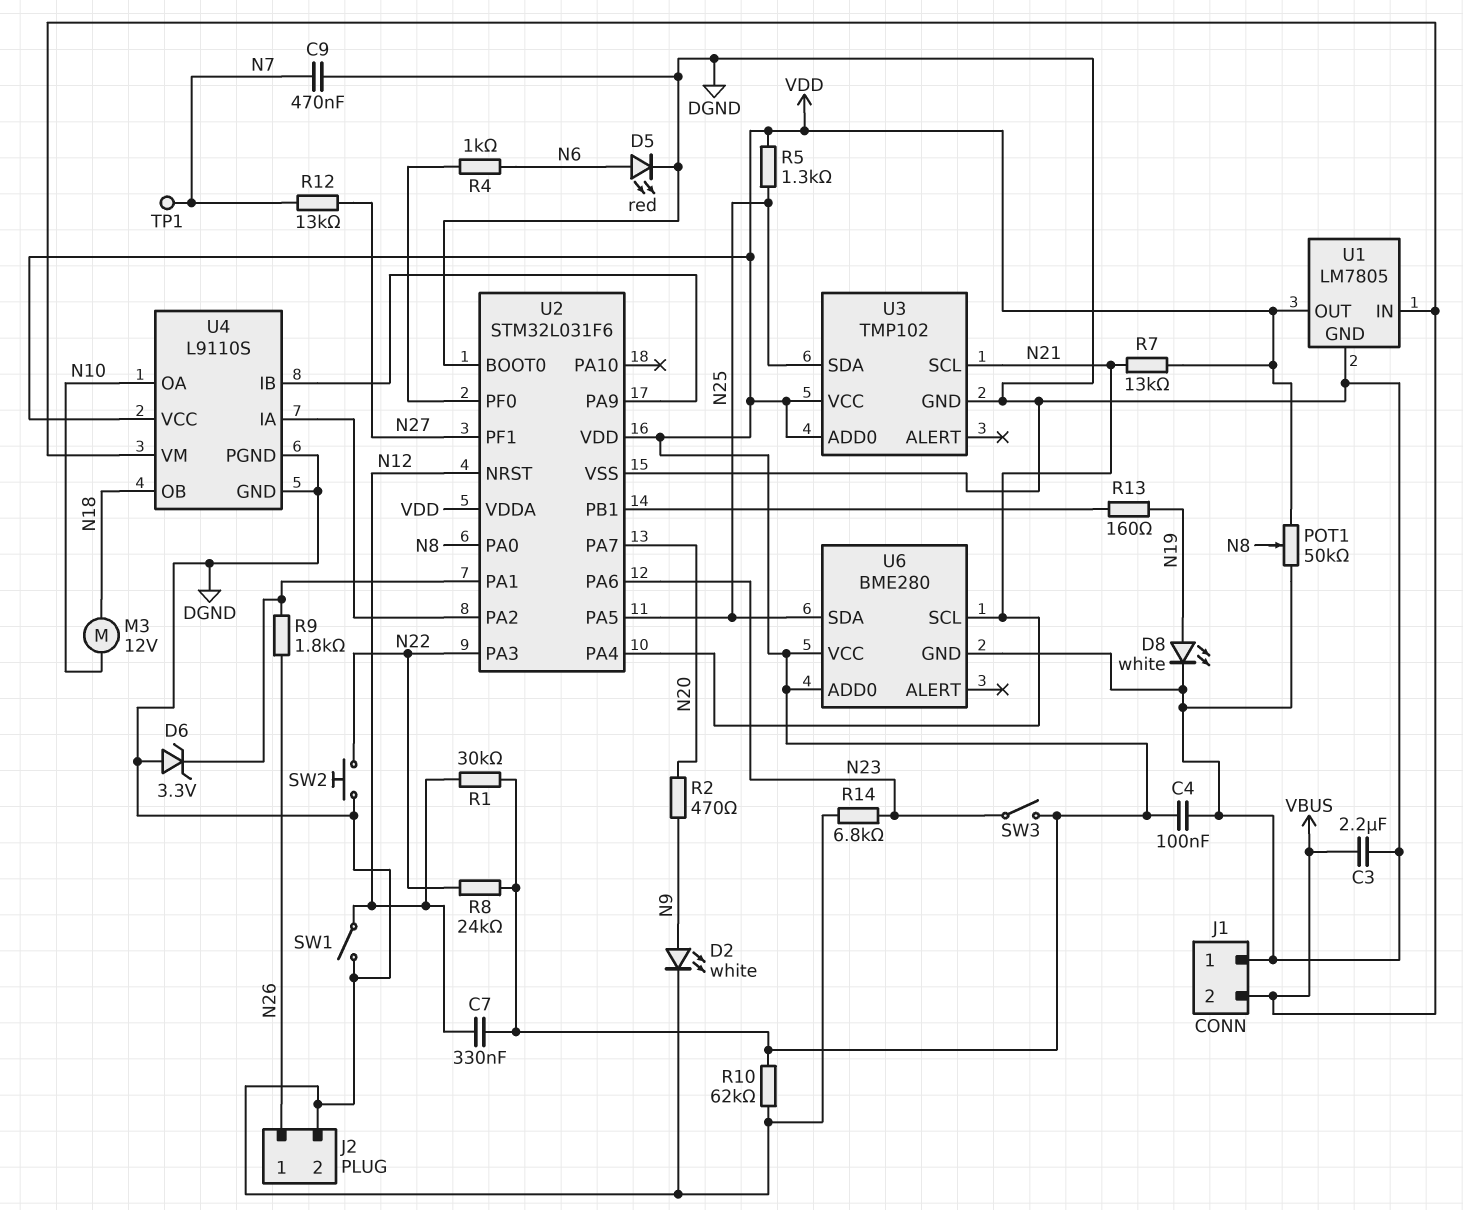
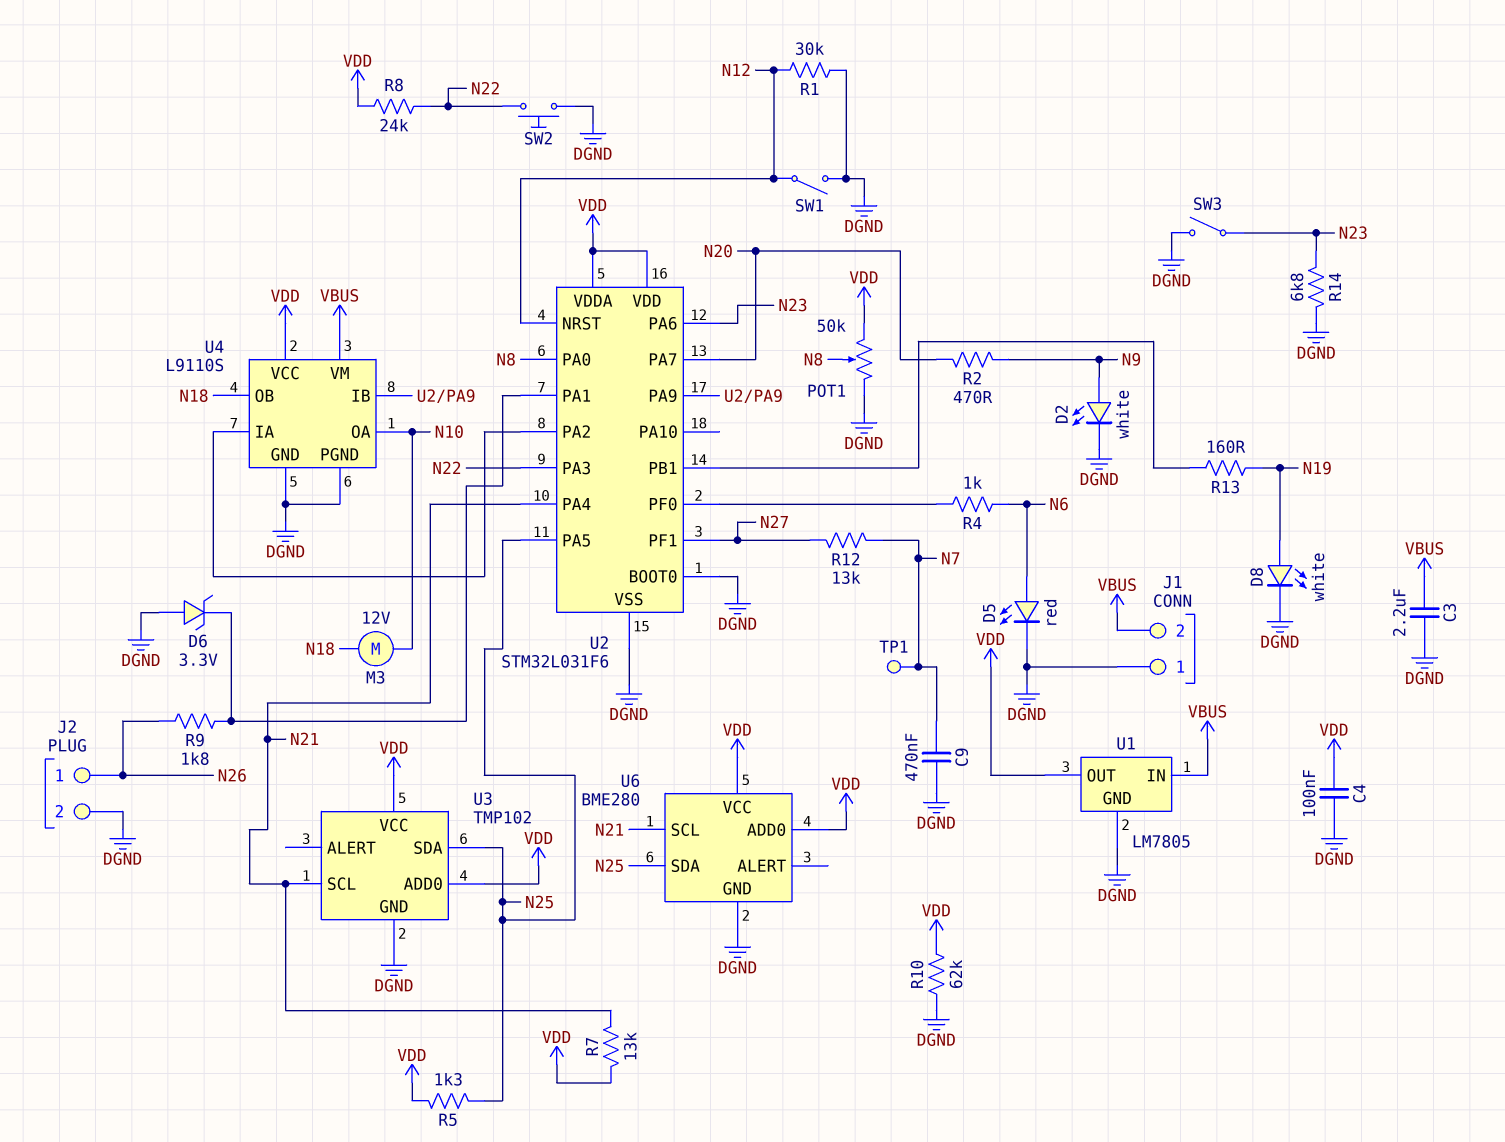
C7: 330nF (N12, VDD) -> none
R1: 30k (N12, VDD) -> 30k (DGND, N12)
SW3: switch (N23, VDD) -> switch (DGND, N23)

